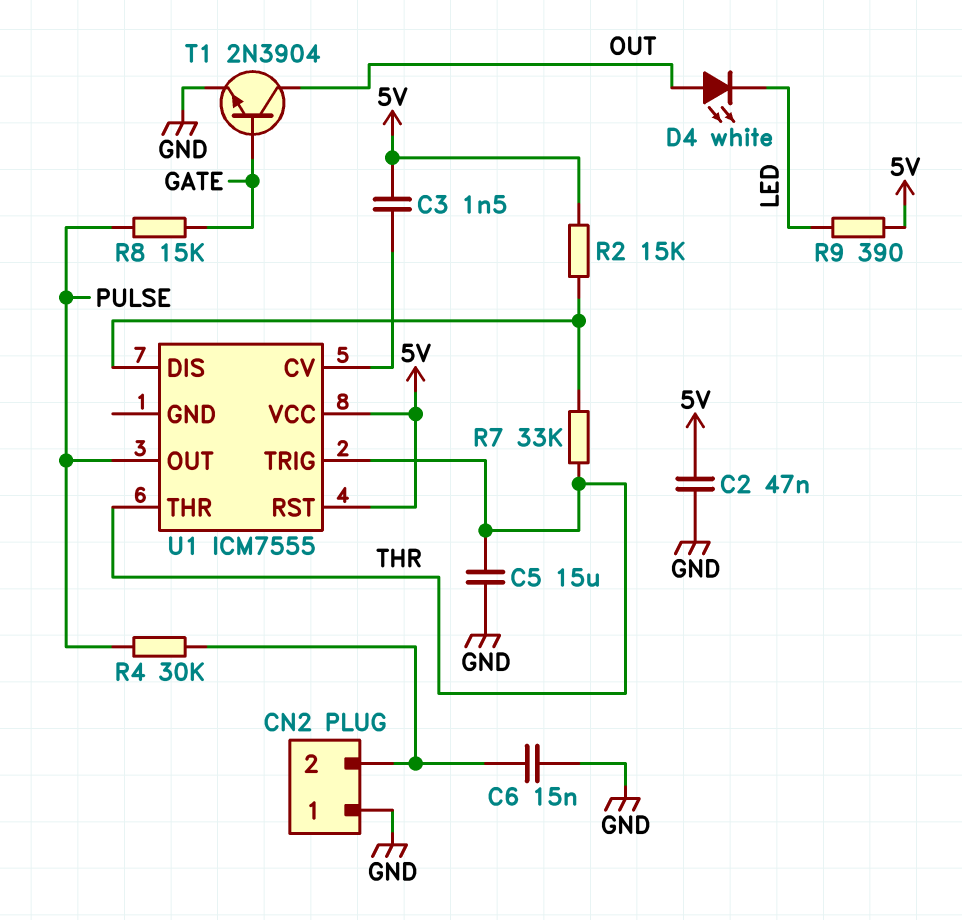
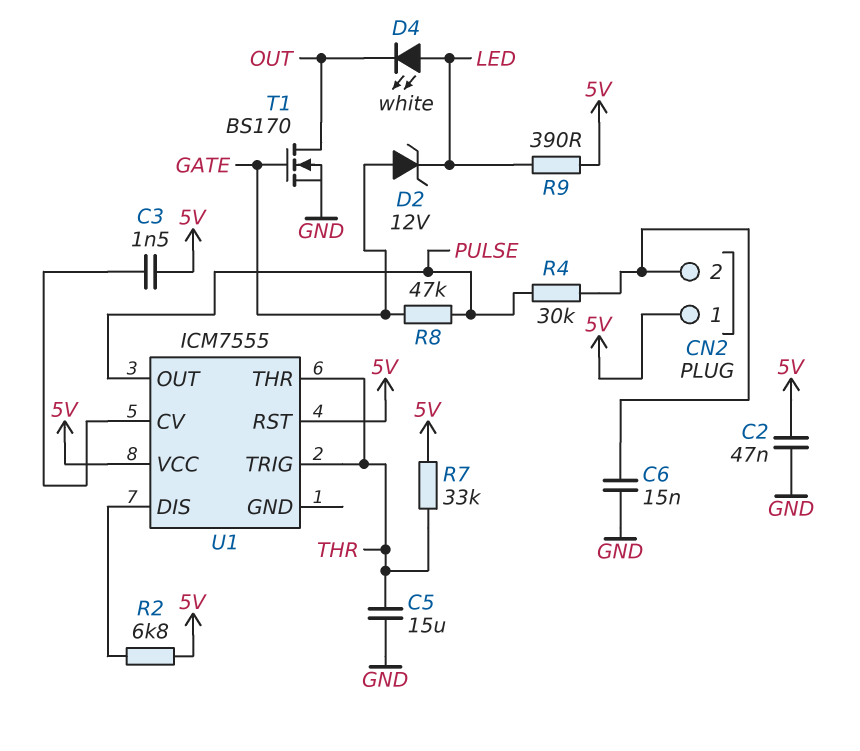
CN2 pin 1: GND -> 5V
D2: none -> zener 12V (A GATE, K LED)
D4: LED white (A OUT, K LED) -> LED white (A LED, K OUT)
R2: 15k (5V, U1/DIS) -> 6.8k (5V, U1/DIS)
R7: 33k (THR, U1/DIS) -> 33k (5V, THR)
R8: 15k (GATE, PULSE) -> 47k (GATE, PULSE)
T1: NPN 2N3904 (B GATE, C OUT, E GND) -> NMOS BS170 (G GATE, D OUT, S GND)

